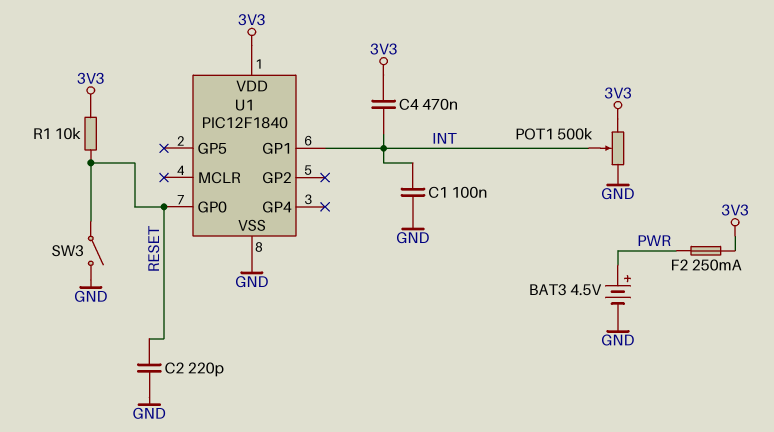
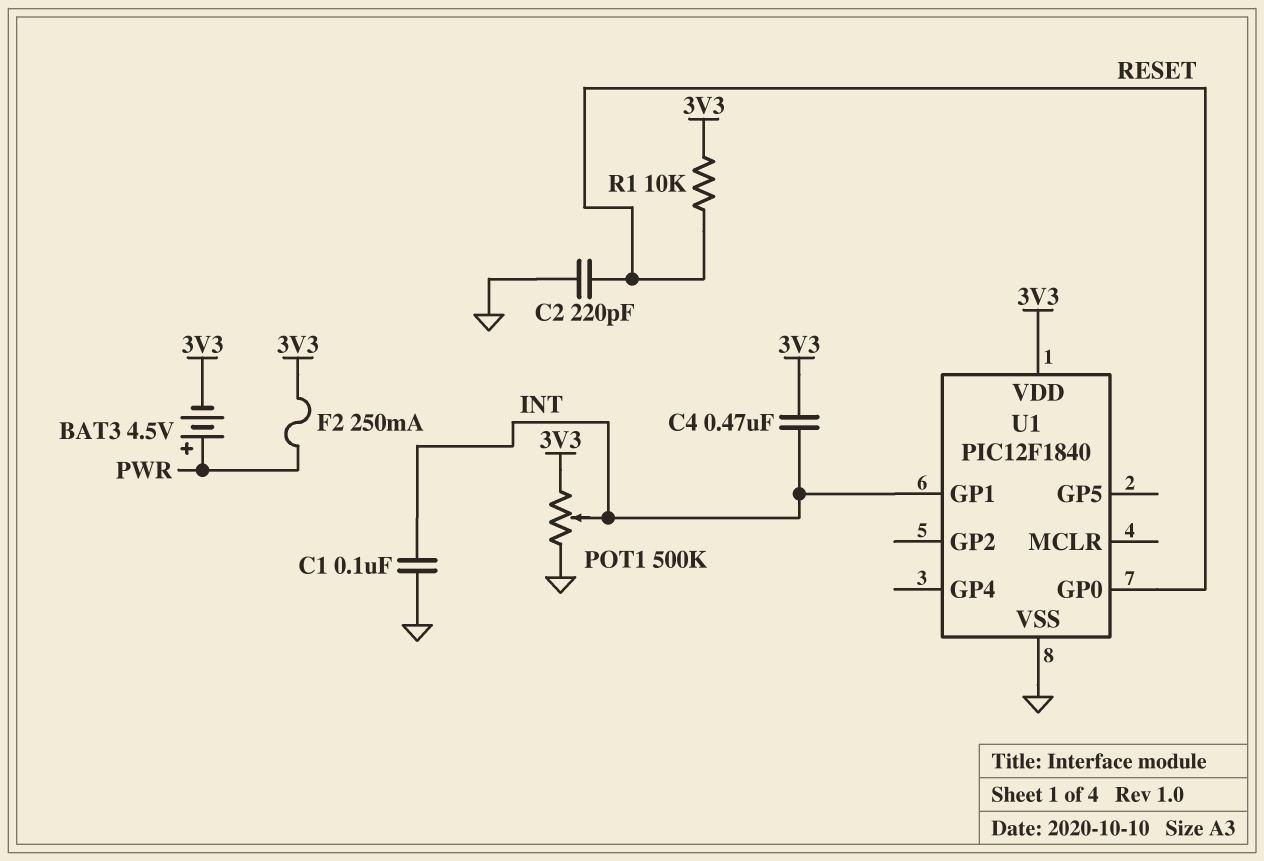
BAT3: 4.5V (plus PWR, minus GND) -> 4.5V (plus PWR, minus 3V3)
SW3: switch (GND, RESET) -> none

